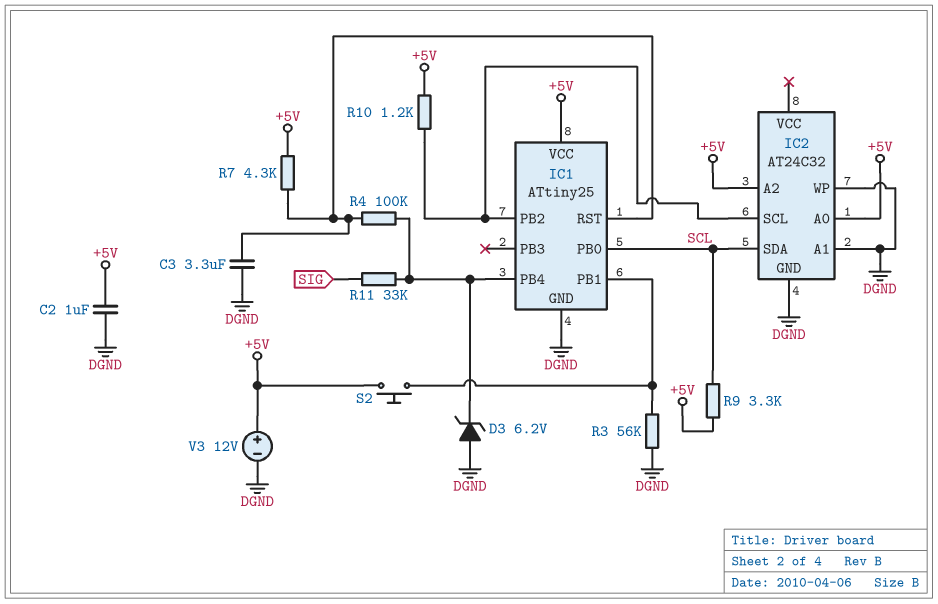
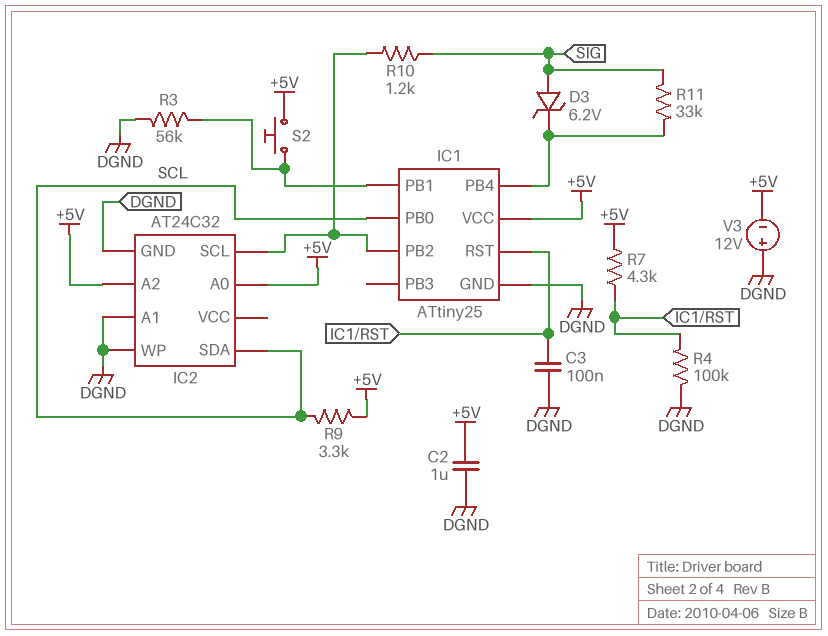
C3: 3.3uF (DGND, IC1/RST) -> 100nF (DGND, IC1/RST)
D3: zener 6.2V (A DGND, K IC1/PB4) -> zener 6.2V (A SIG, K IC1/PB4)
R4: 100k (IC1/PB4, IC1/RST) -> 100k (DGND, IC1/RST)
R10: 1.2k (+5V, IC1/PB2) -> 1.2k (IC1/PB2, SIG)
V3: 12V (plus +5V, minus DGND) -> 12V (plus DGND, minus +5V)

